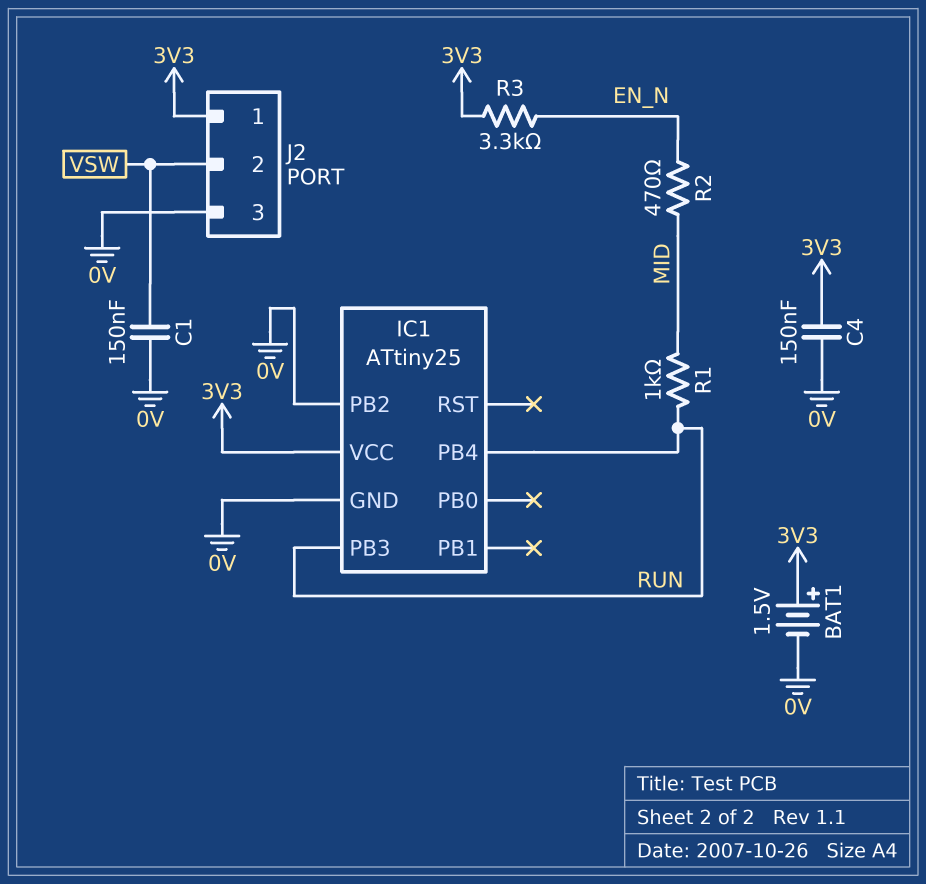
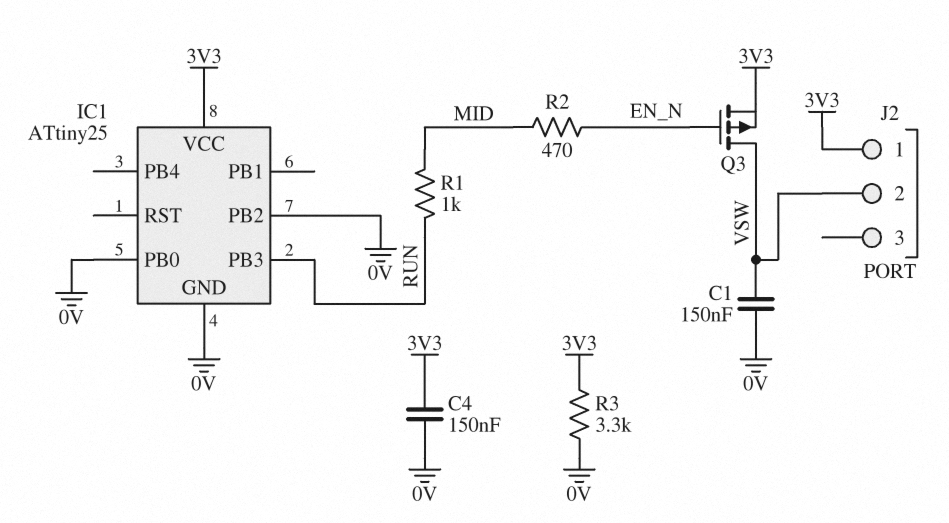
BAT1: 1.5V (plus 3V3, minus 0V) -> none
IC1 pin PB0: none -> 0V
IC1 pin PB4: RUN -> none
J2 pin 3: 0V -> none
Q3: none -> PMOS (G EN_N, D VSW, S 3V3)
R3: 3.3k (3V3, EN_N) -> 3.3k (0V, 3V3)

